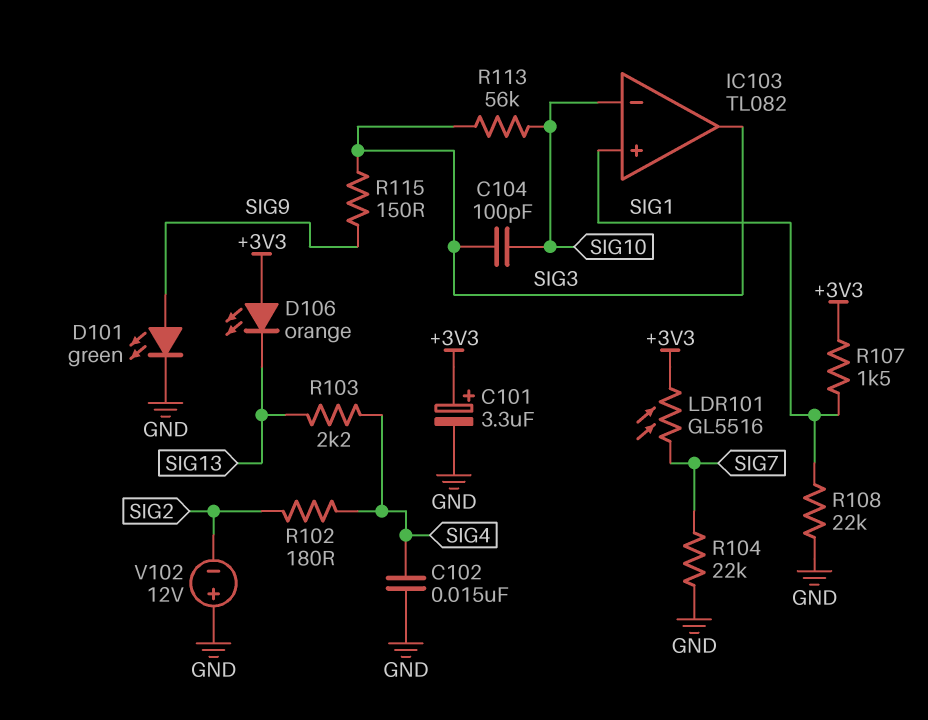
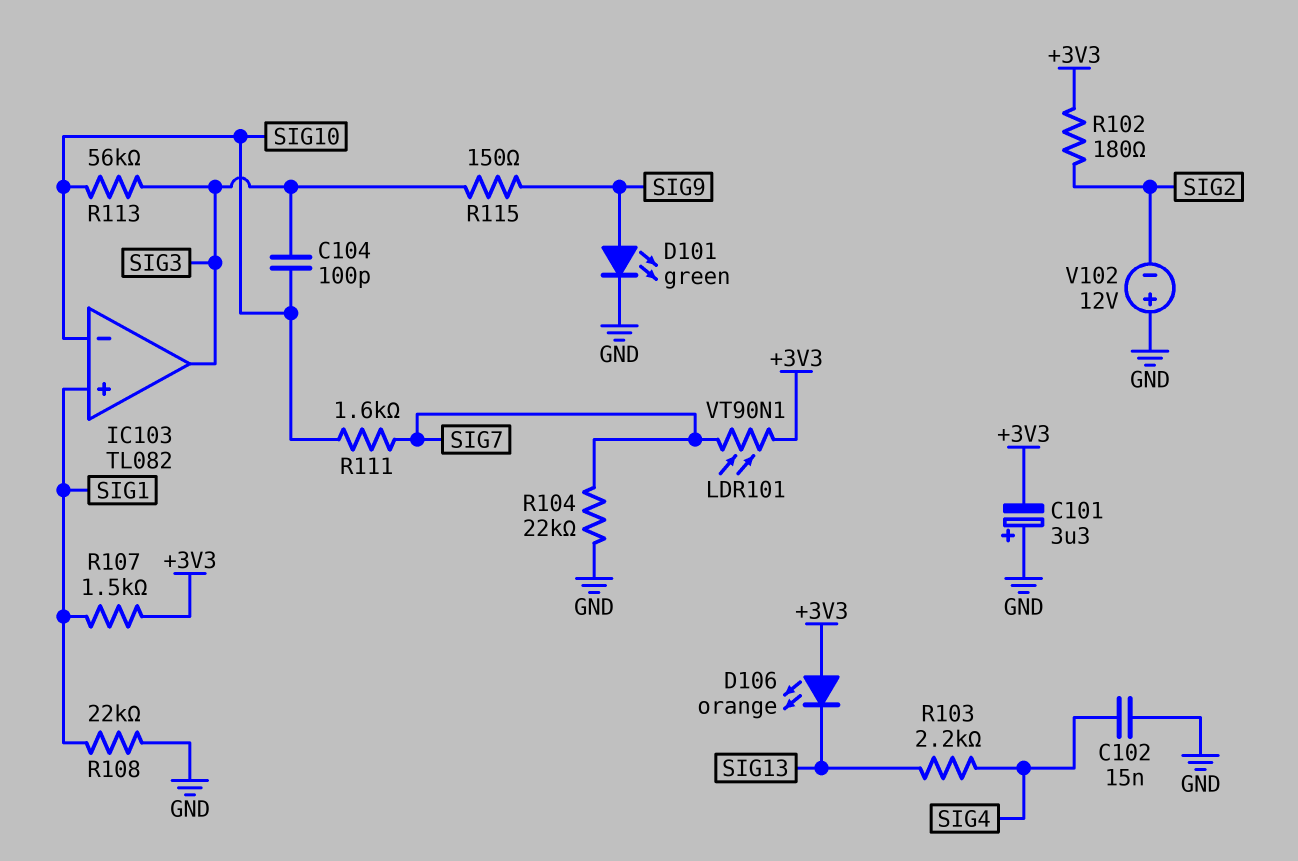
C101: 3.3uF (plus +3V3, minus GND) -> 3.3uF (plus GND, minus +3V3)
LDR101: GL5516 (+3V3, SIG7) -> VT90N1 (+3V3, SIG7)
R102: 180 (SIG2, SIG4) -> 180 (+3V3, SIG2)
R111: none -> 1.6k (SIG7, SIG10)

